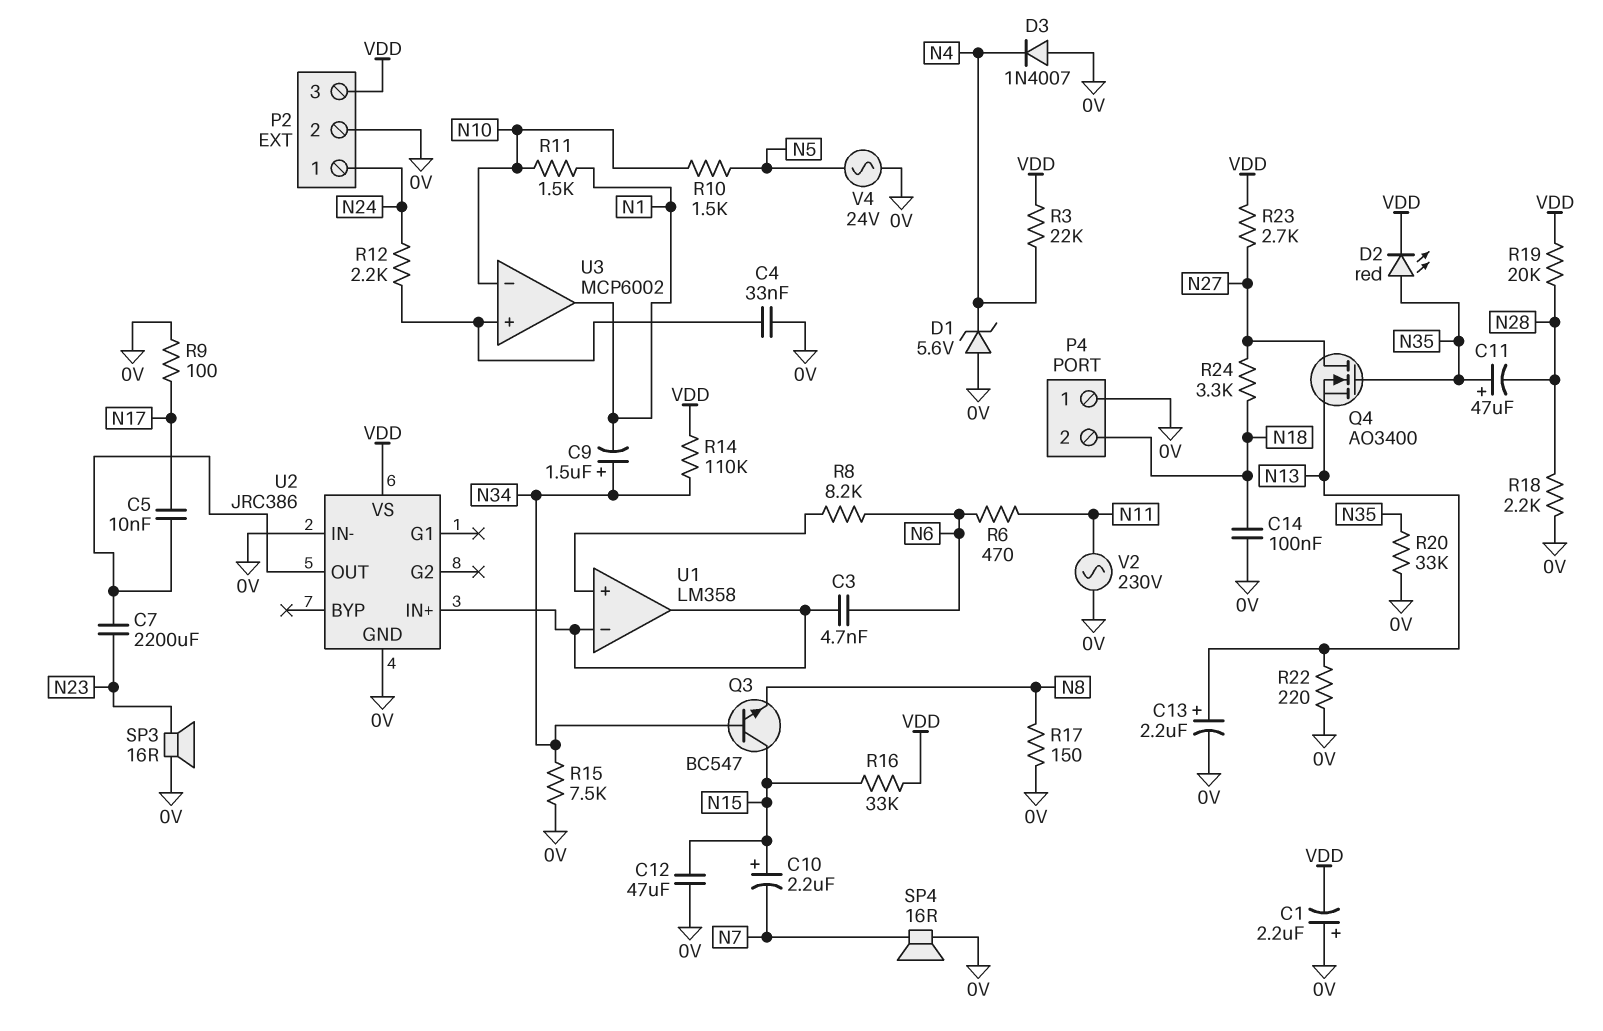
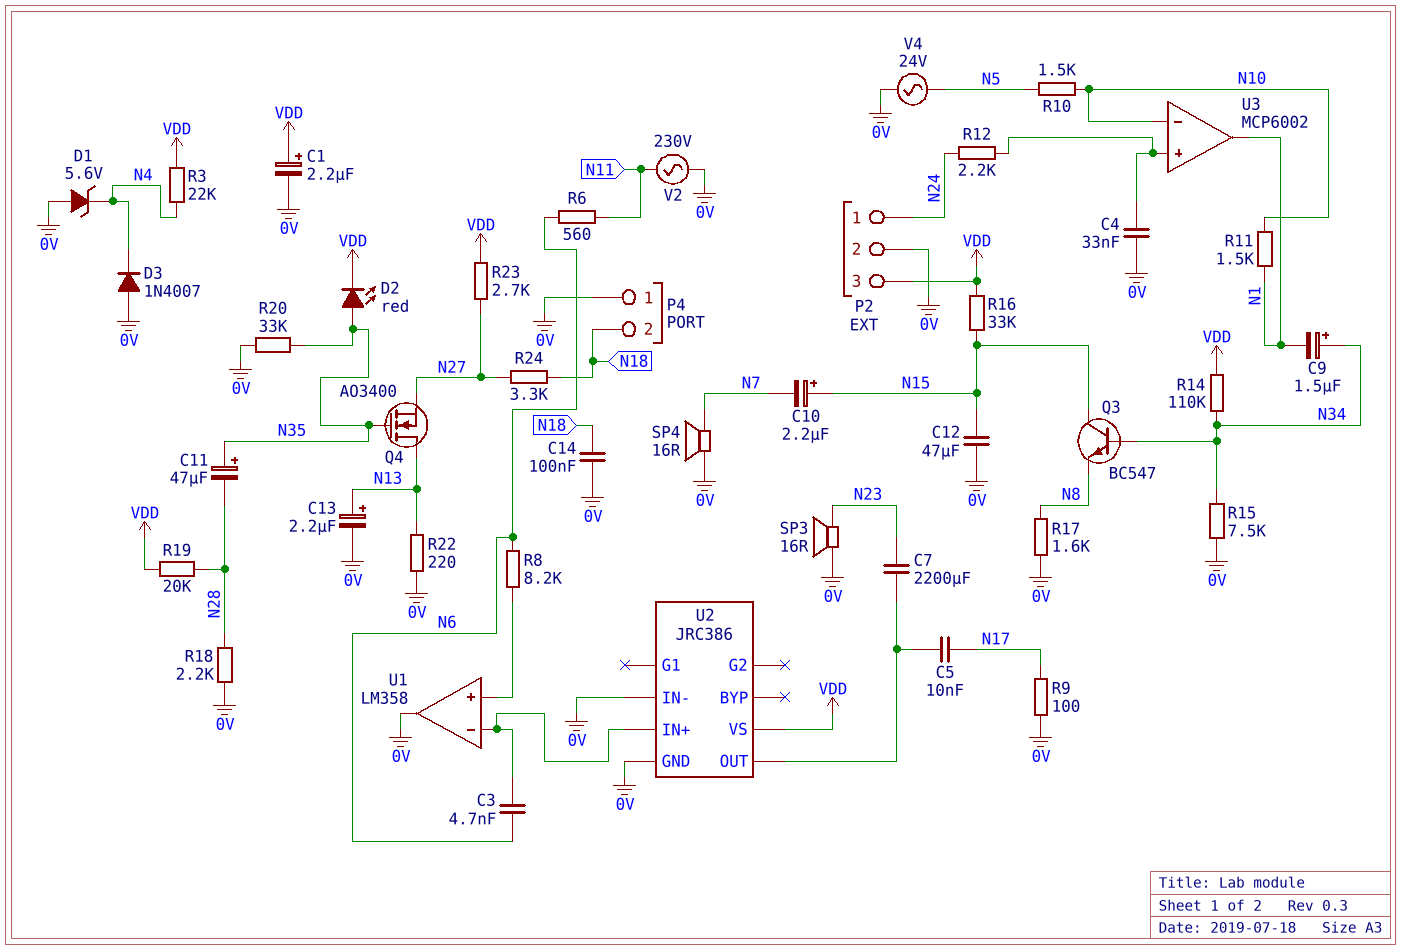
C1: 2.2uF (plus 0V, minus VDD) -> 2.2uF (plus VDD, minus 0V)
Q4: NMOS AO3400 (G N35, D N27, S N13) -> NMOS AO3400 (G N35, D N13, S N27)
R6: 470 (N6, N11) -> 560 (N6, N11)
R17: 150 (0V, N8) -> 1.6k (0V, N8)
U1 pin out: U1/in- -> 0V

